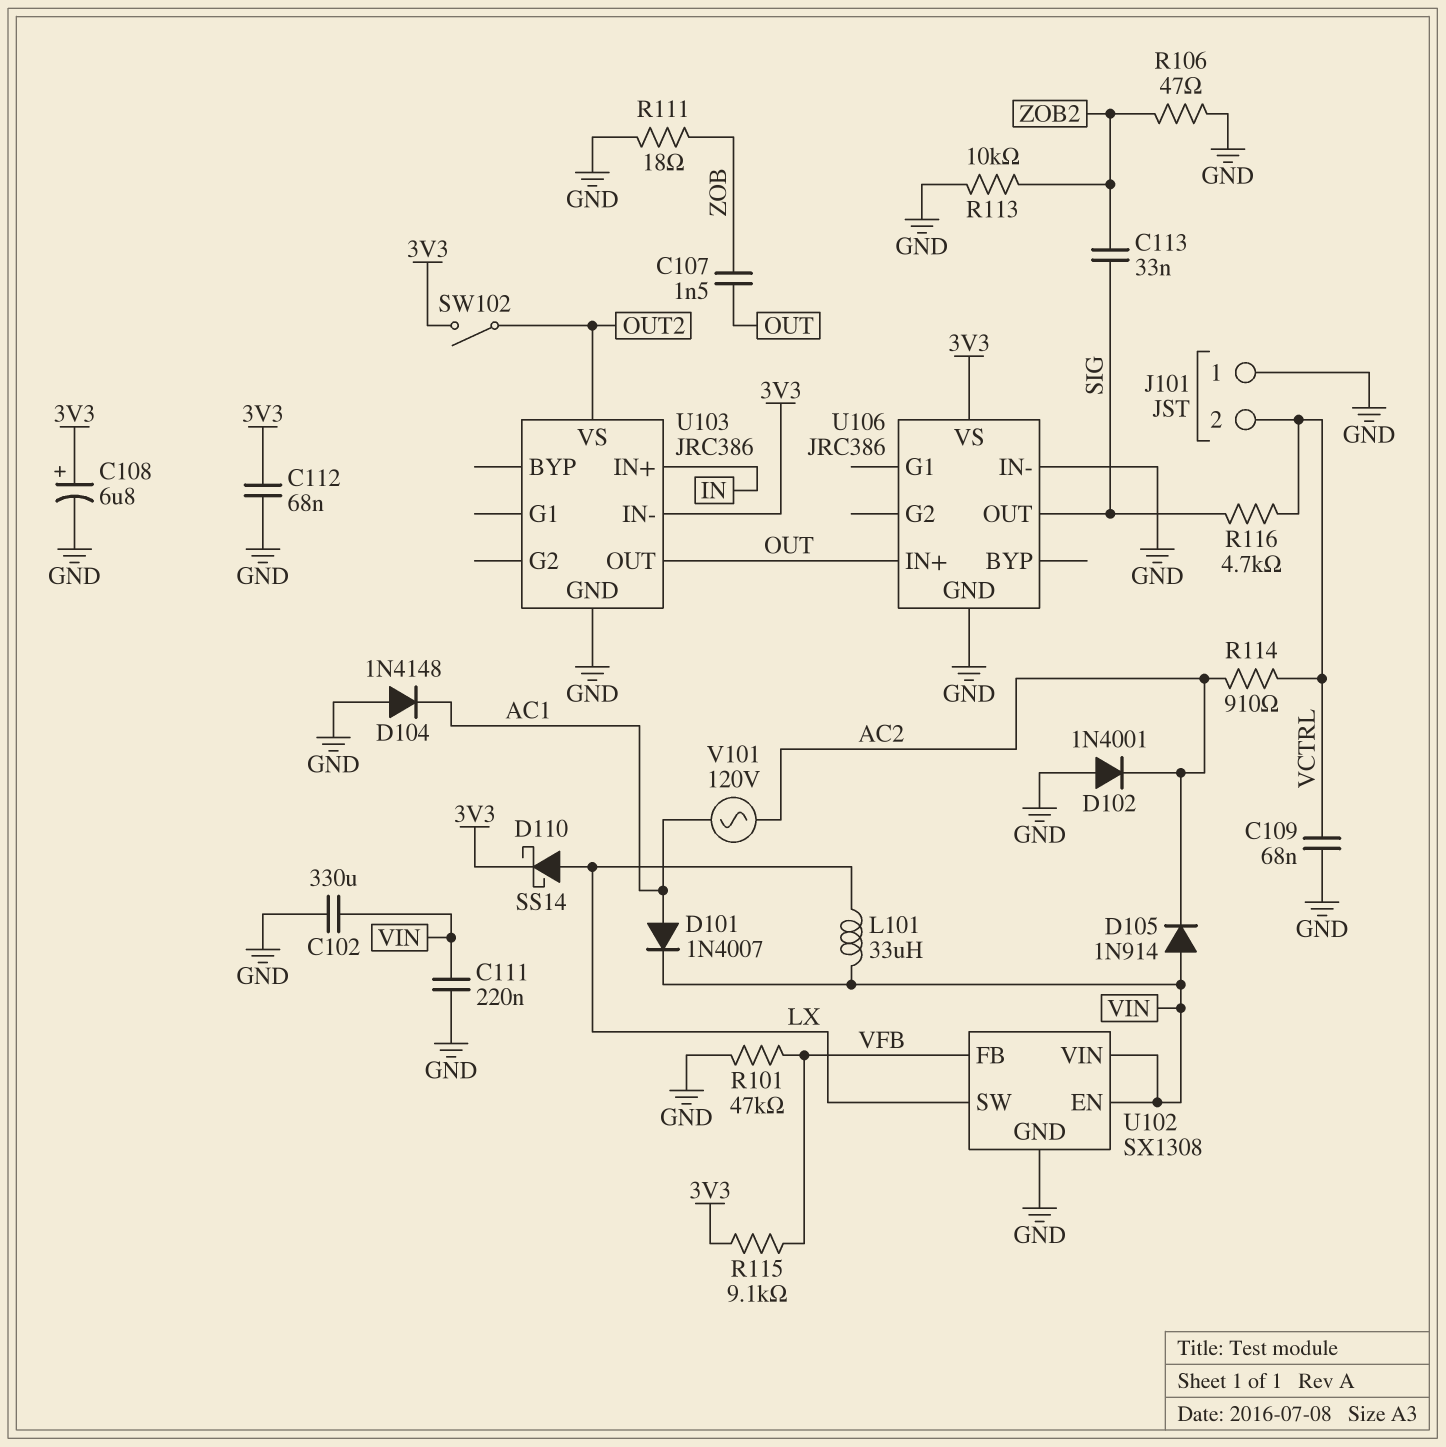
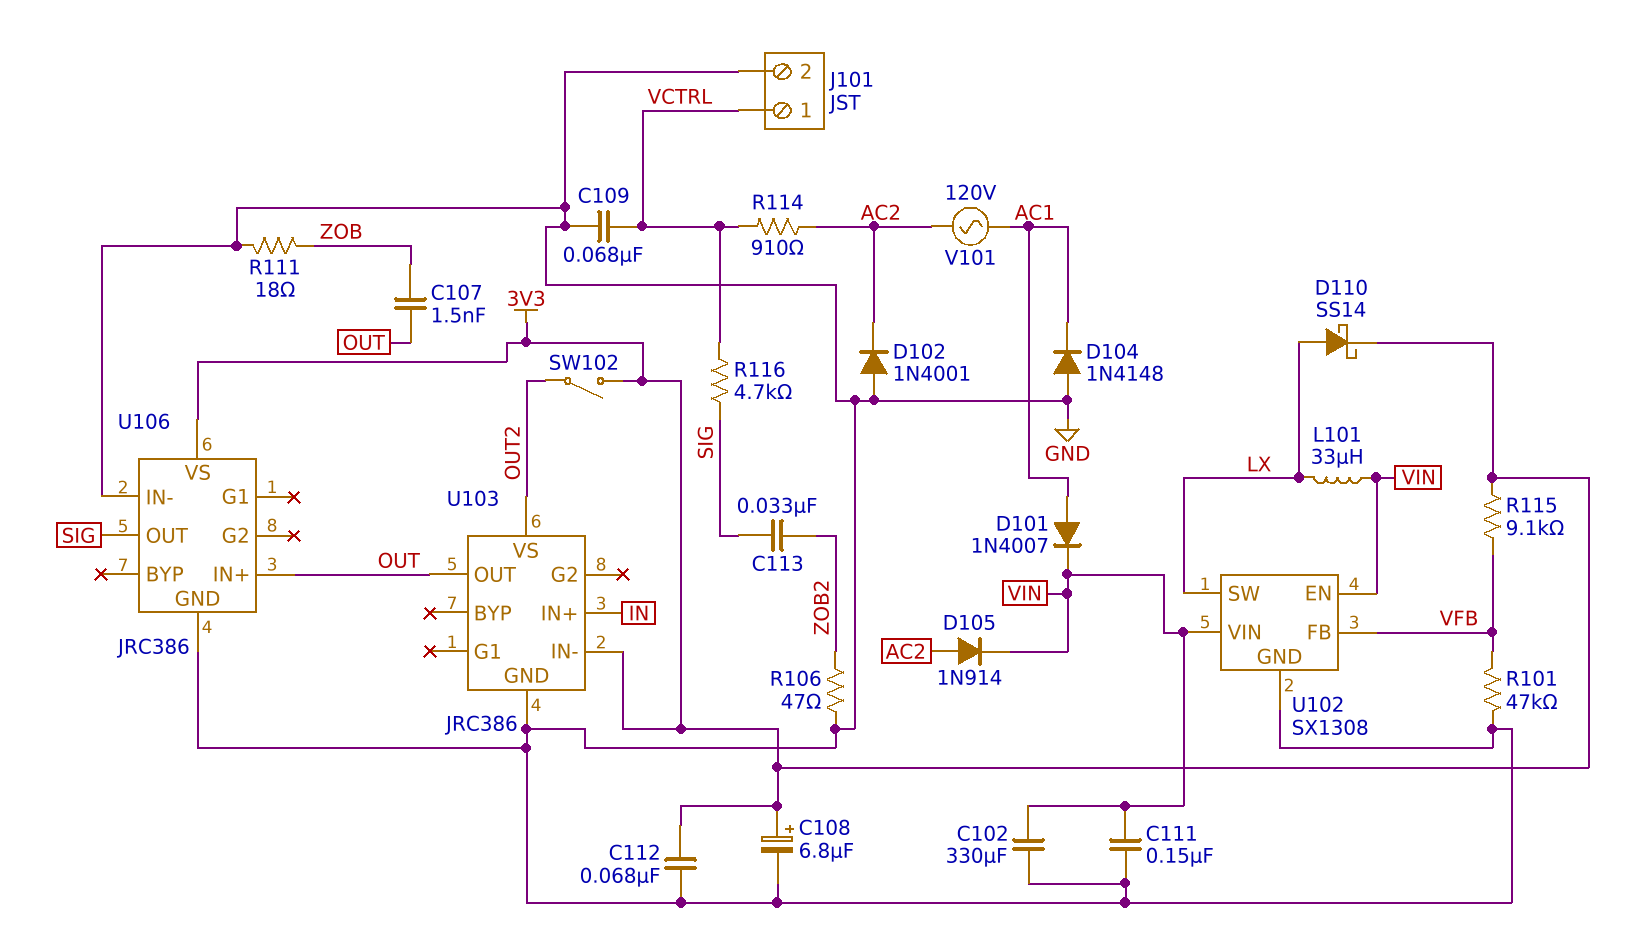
C111: 220nF (GND, VIN) -> 150nF (GND, VIN)
D105: diode 1N914 (A VIN, K AC2) -> diode 1N914 (A AC2, K VIN)
J101 pin 1: GND -> VCTRL
J101 pin 2: VCTRL -> GND
R113: 10k (GND, ZOB2) -> none

